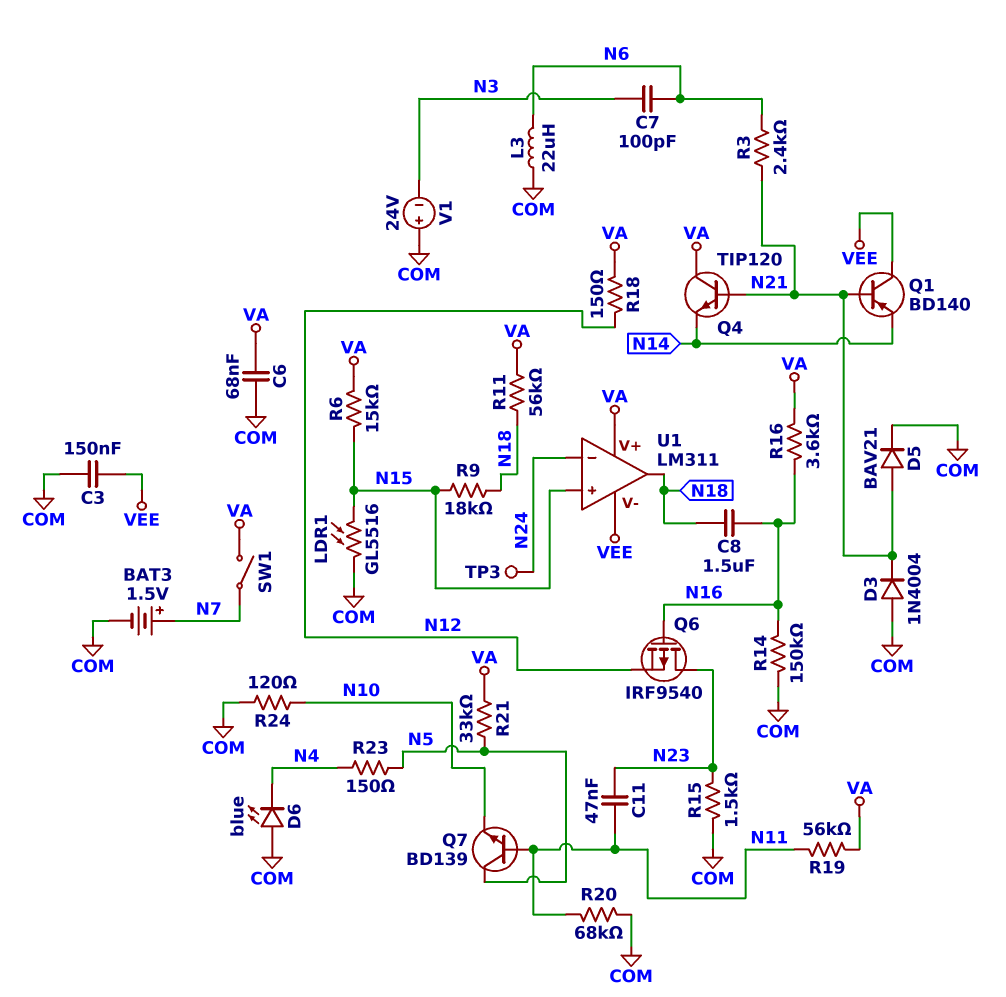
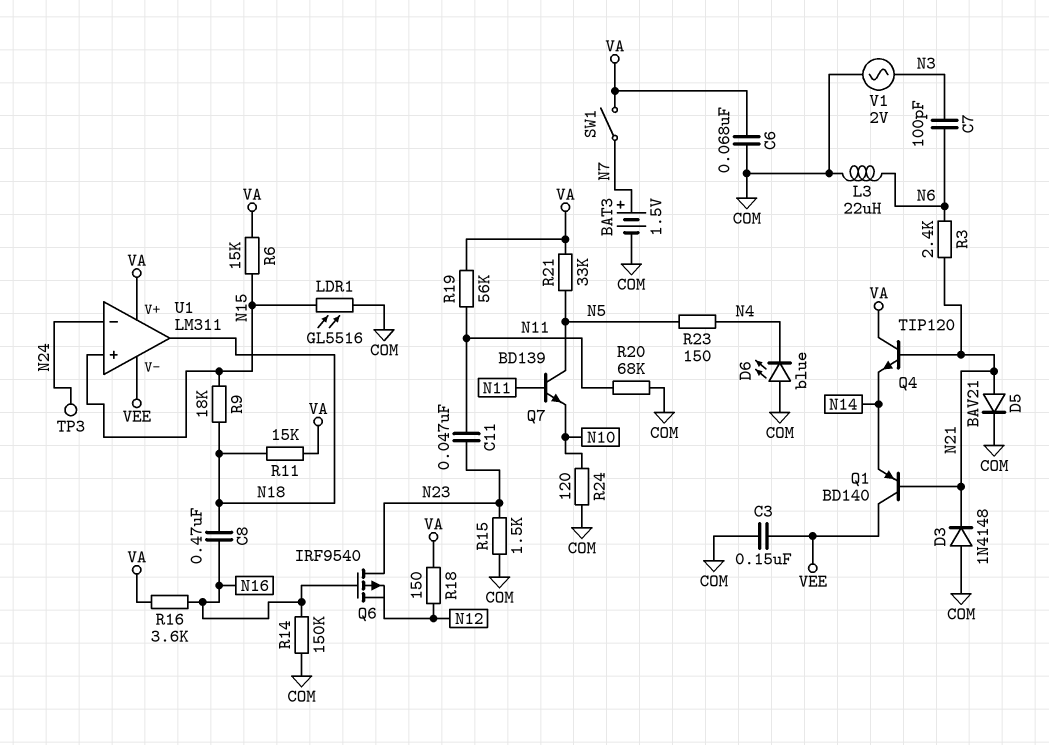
C8: 1.5uF (N16, N18) -> 470nF (N16, N18)
D3: diode 1N4004 (A COM, K N21) -> diode 1N4148 (A COM, K N21)
R11: 56k (N18, VA) -> 15k (N18, VA)
V1: 24V (plus COM, minus N3) -> AC 2V (COM, N3)

